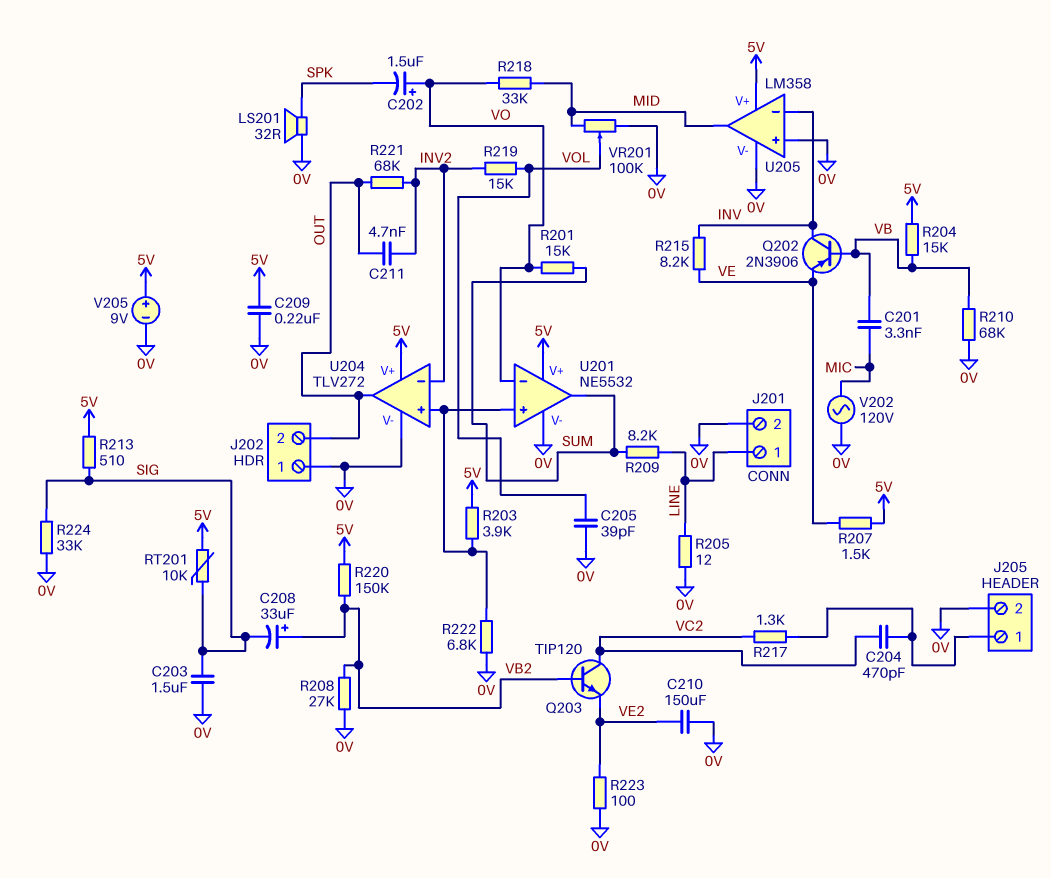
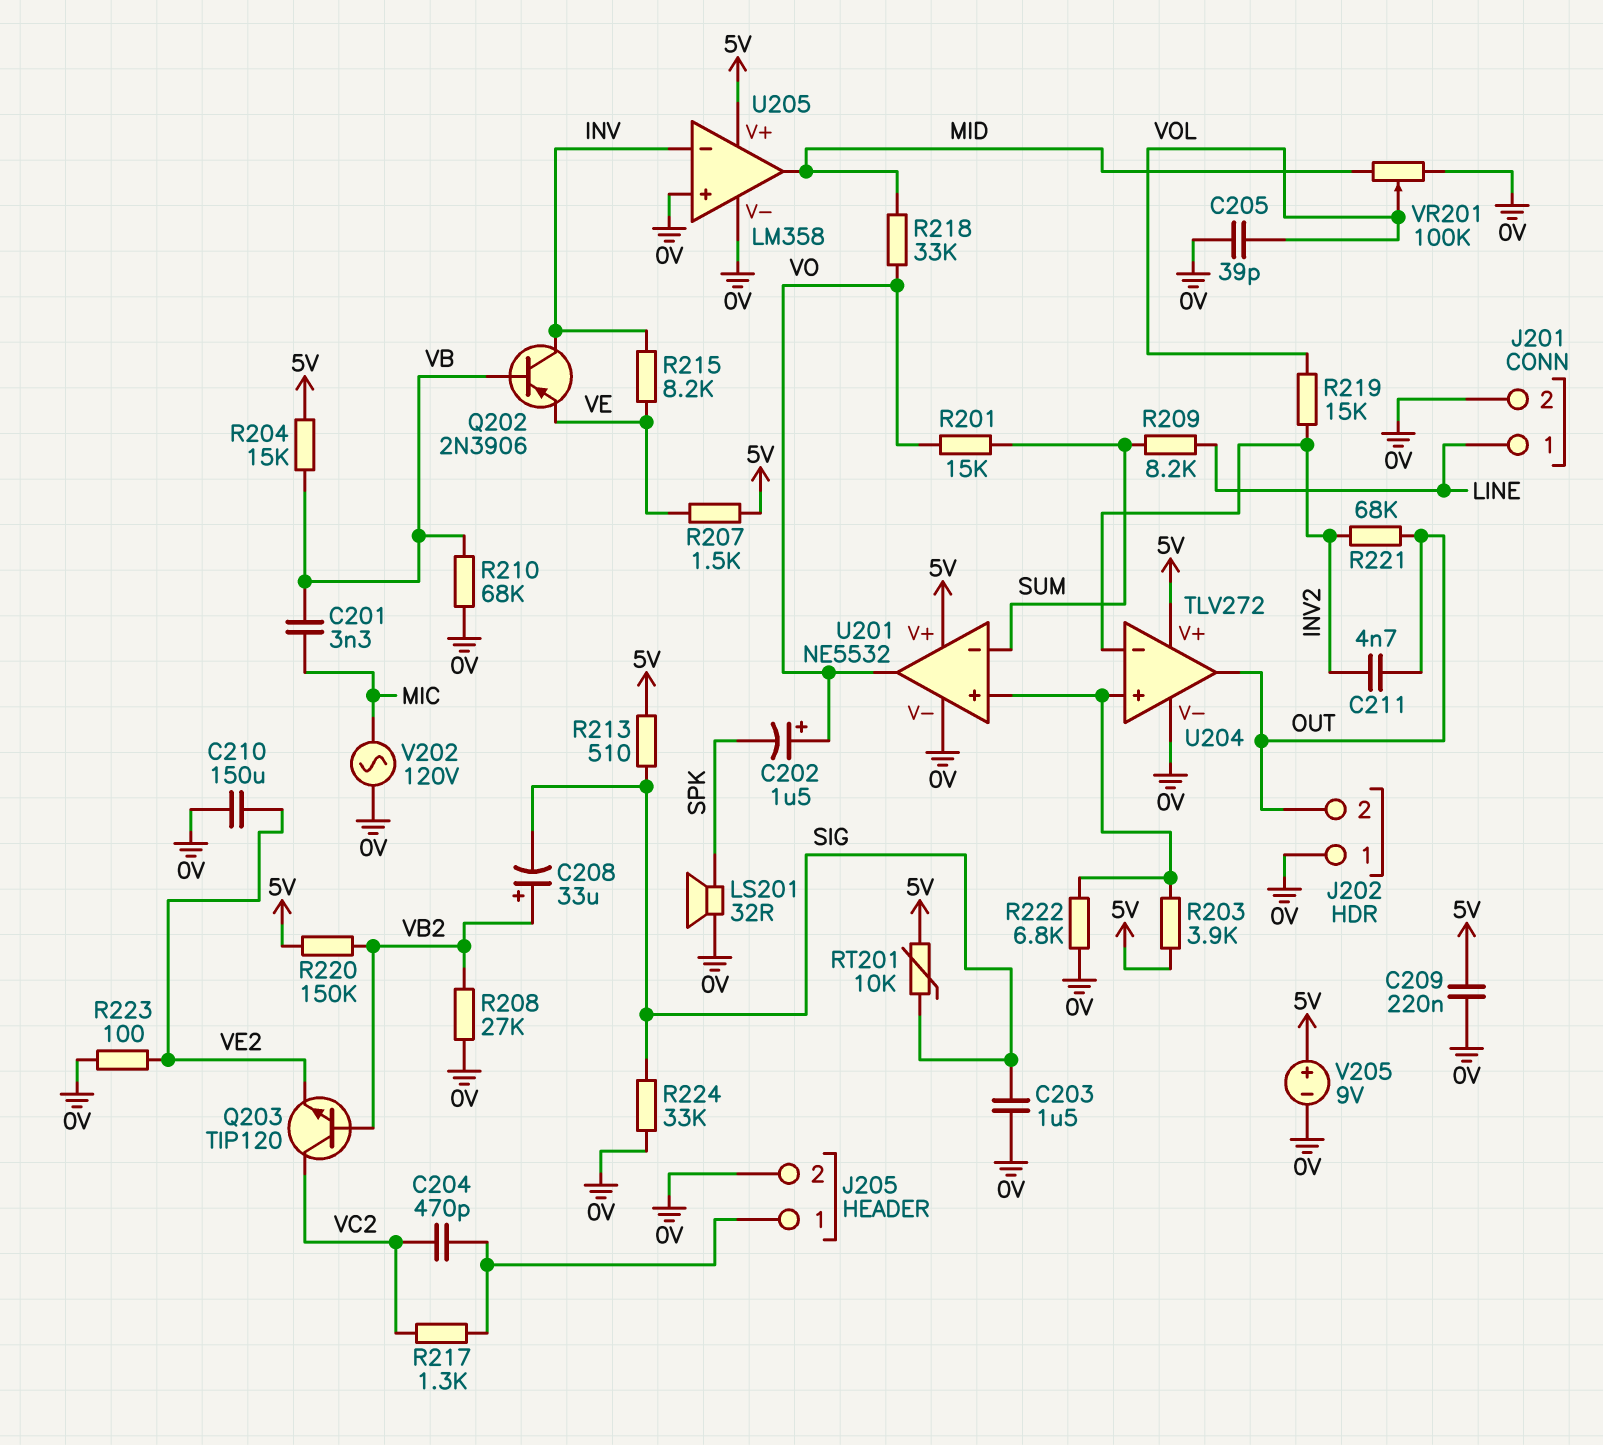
R205: 12 (0V, LINE) -> none
U201 pin in-: VO -> SUM
U201 pin out: SUM -> VO

